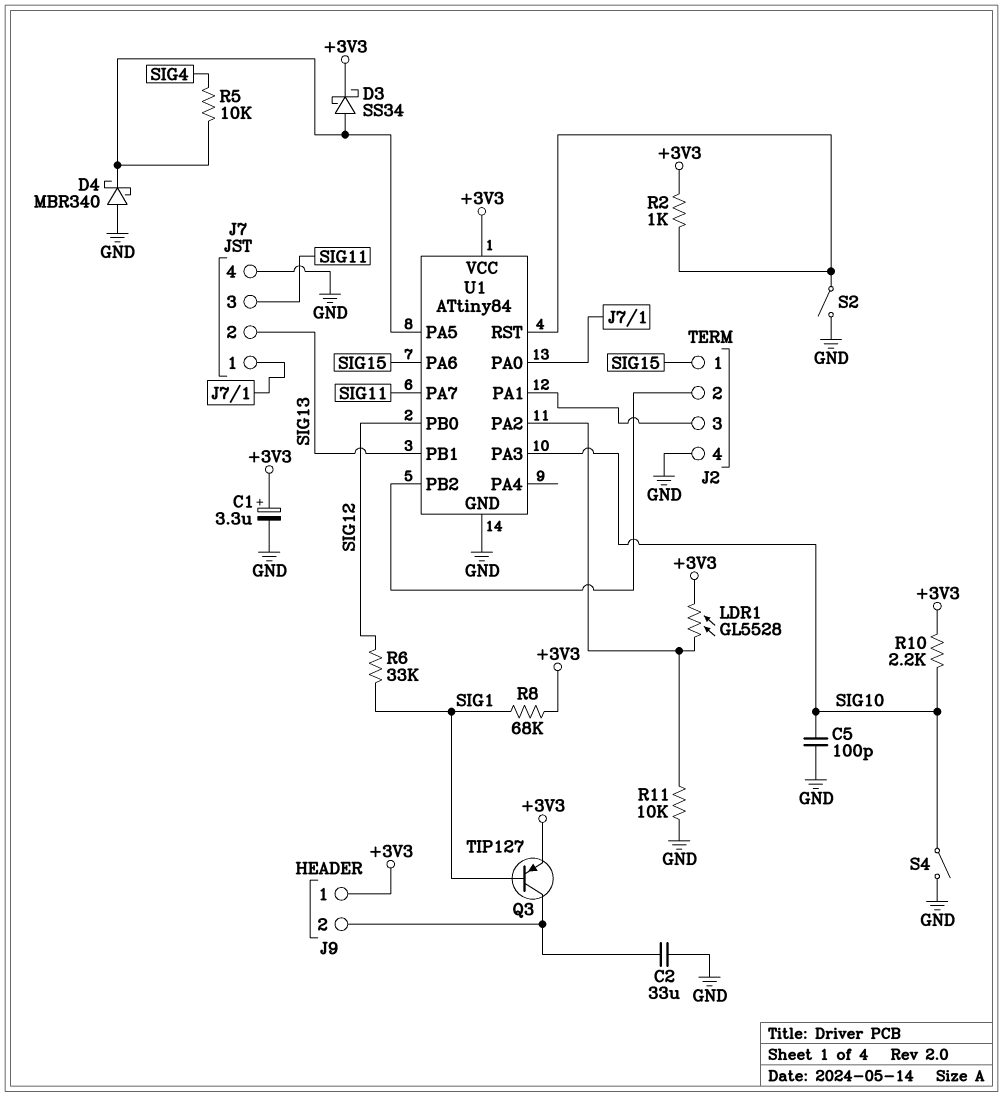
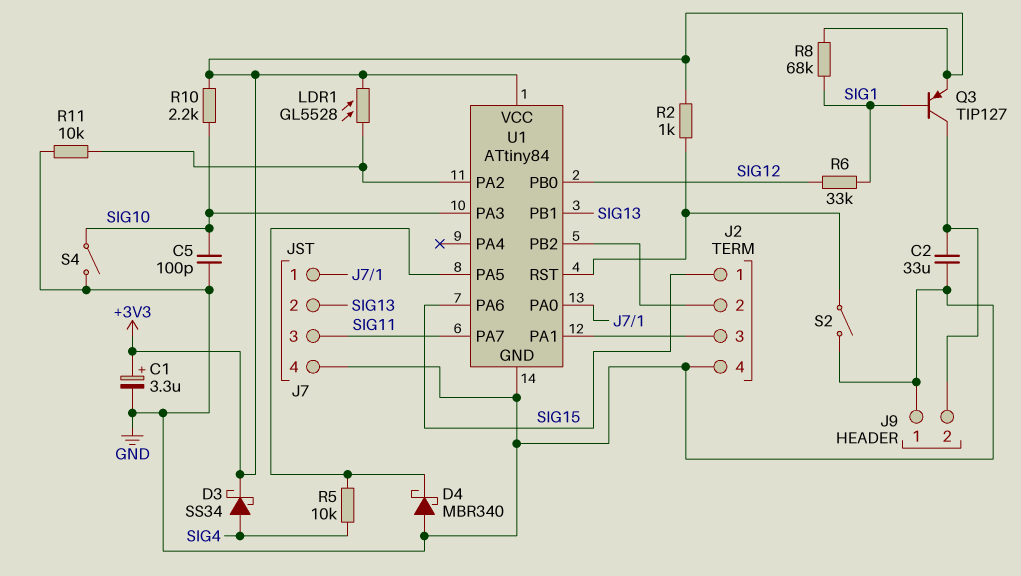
D3: schottky SS34 (A U1/PA5, K +3V3) -> schottky SS34 (A SIG4, K +3V3)
J9 pin 1: +3V3 -> GND

